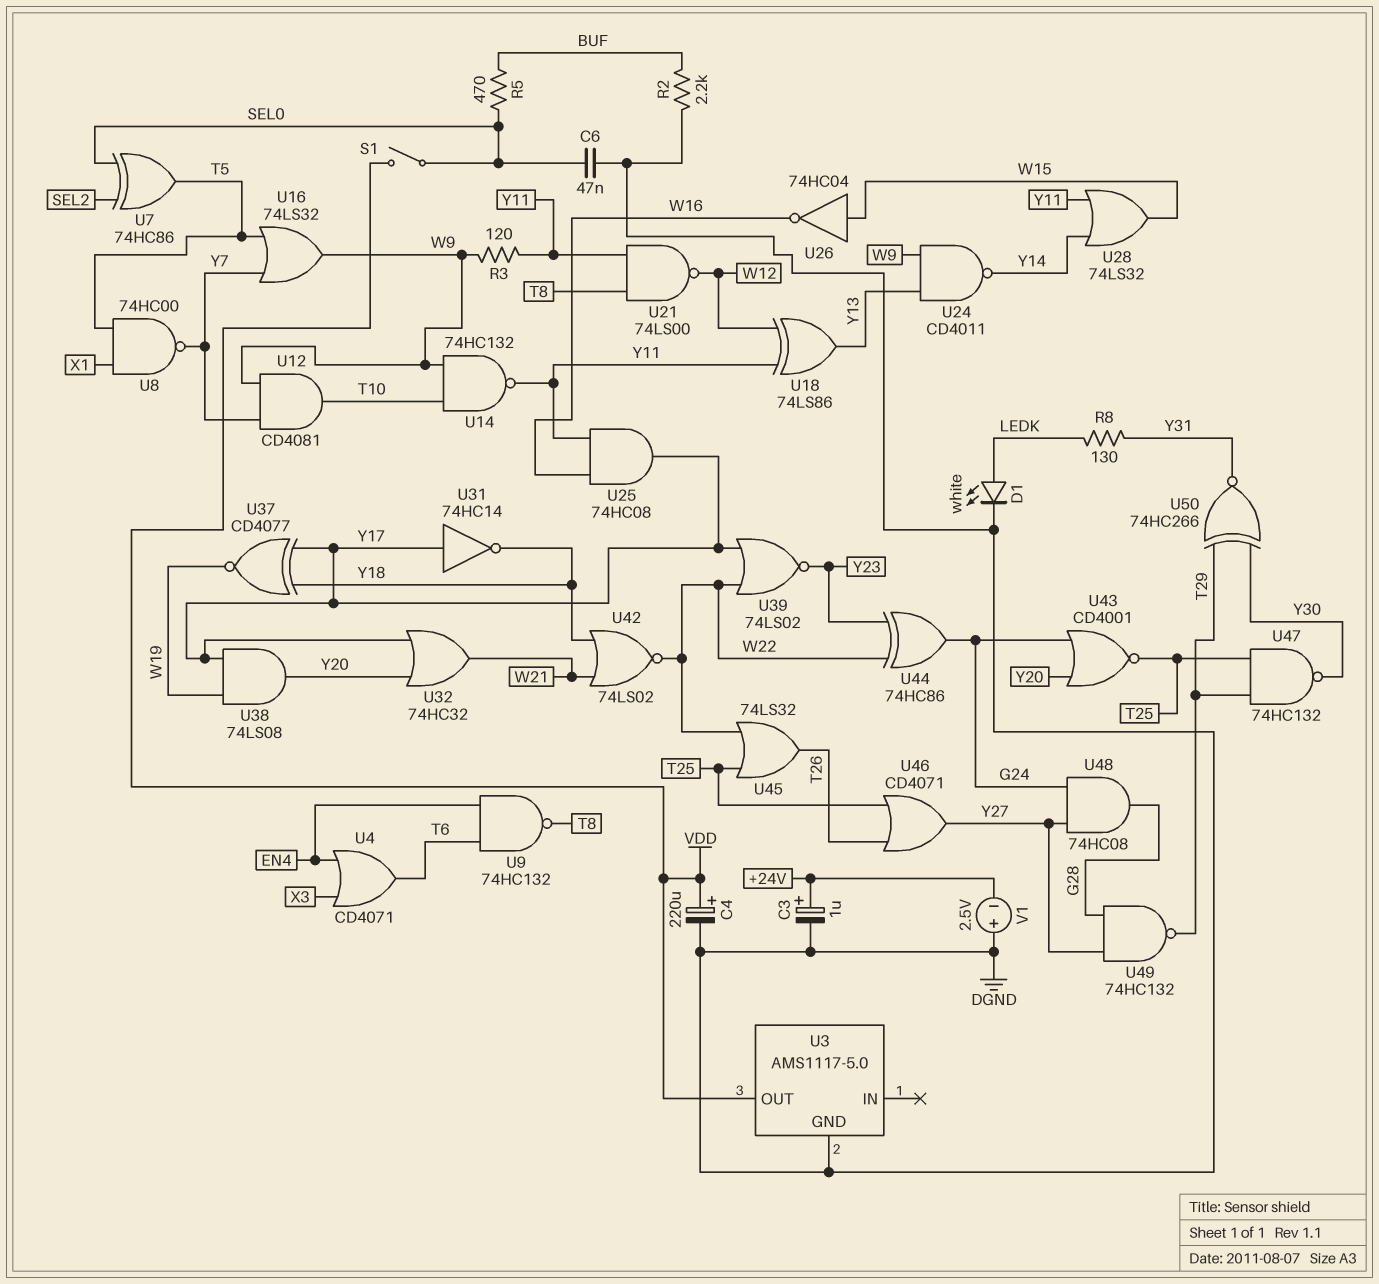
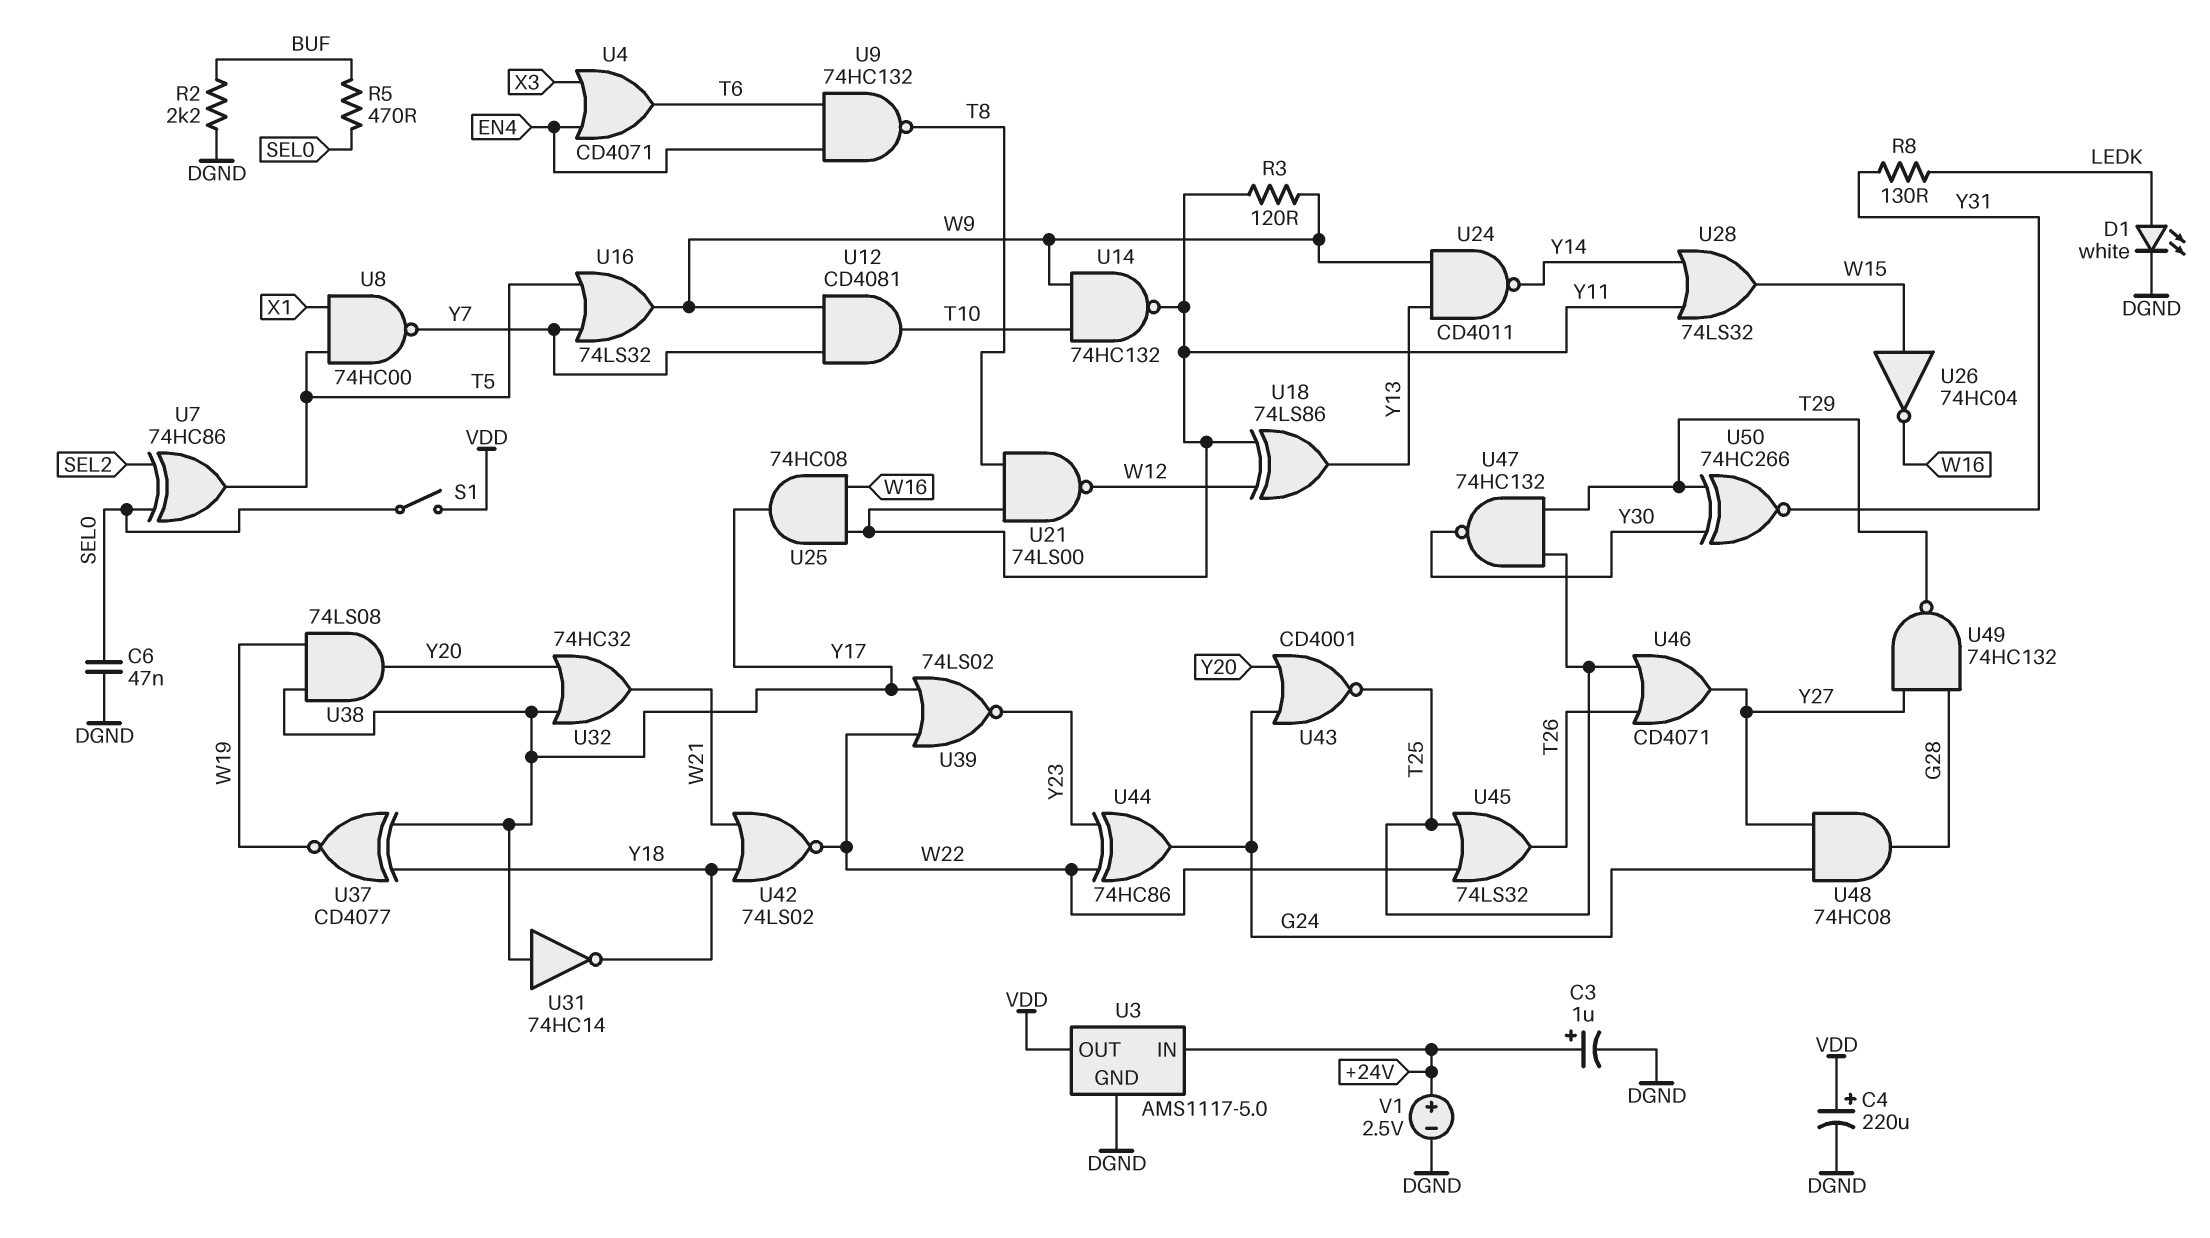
U3 pin IN: none -> +24V
V1: 2.5V (plus DGND, minus +24V) -> 2.5V (plus +24V, minus DGND)

